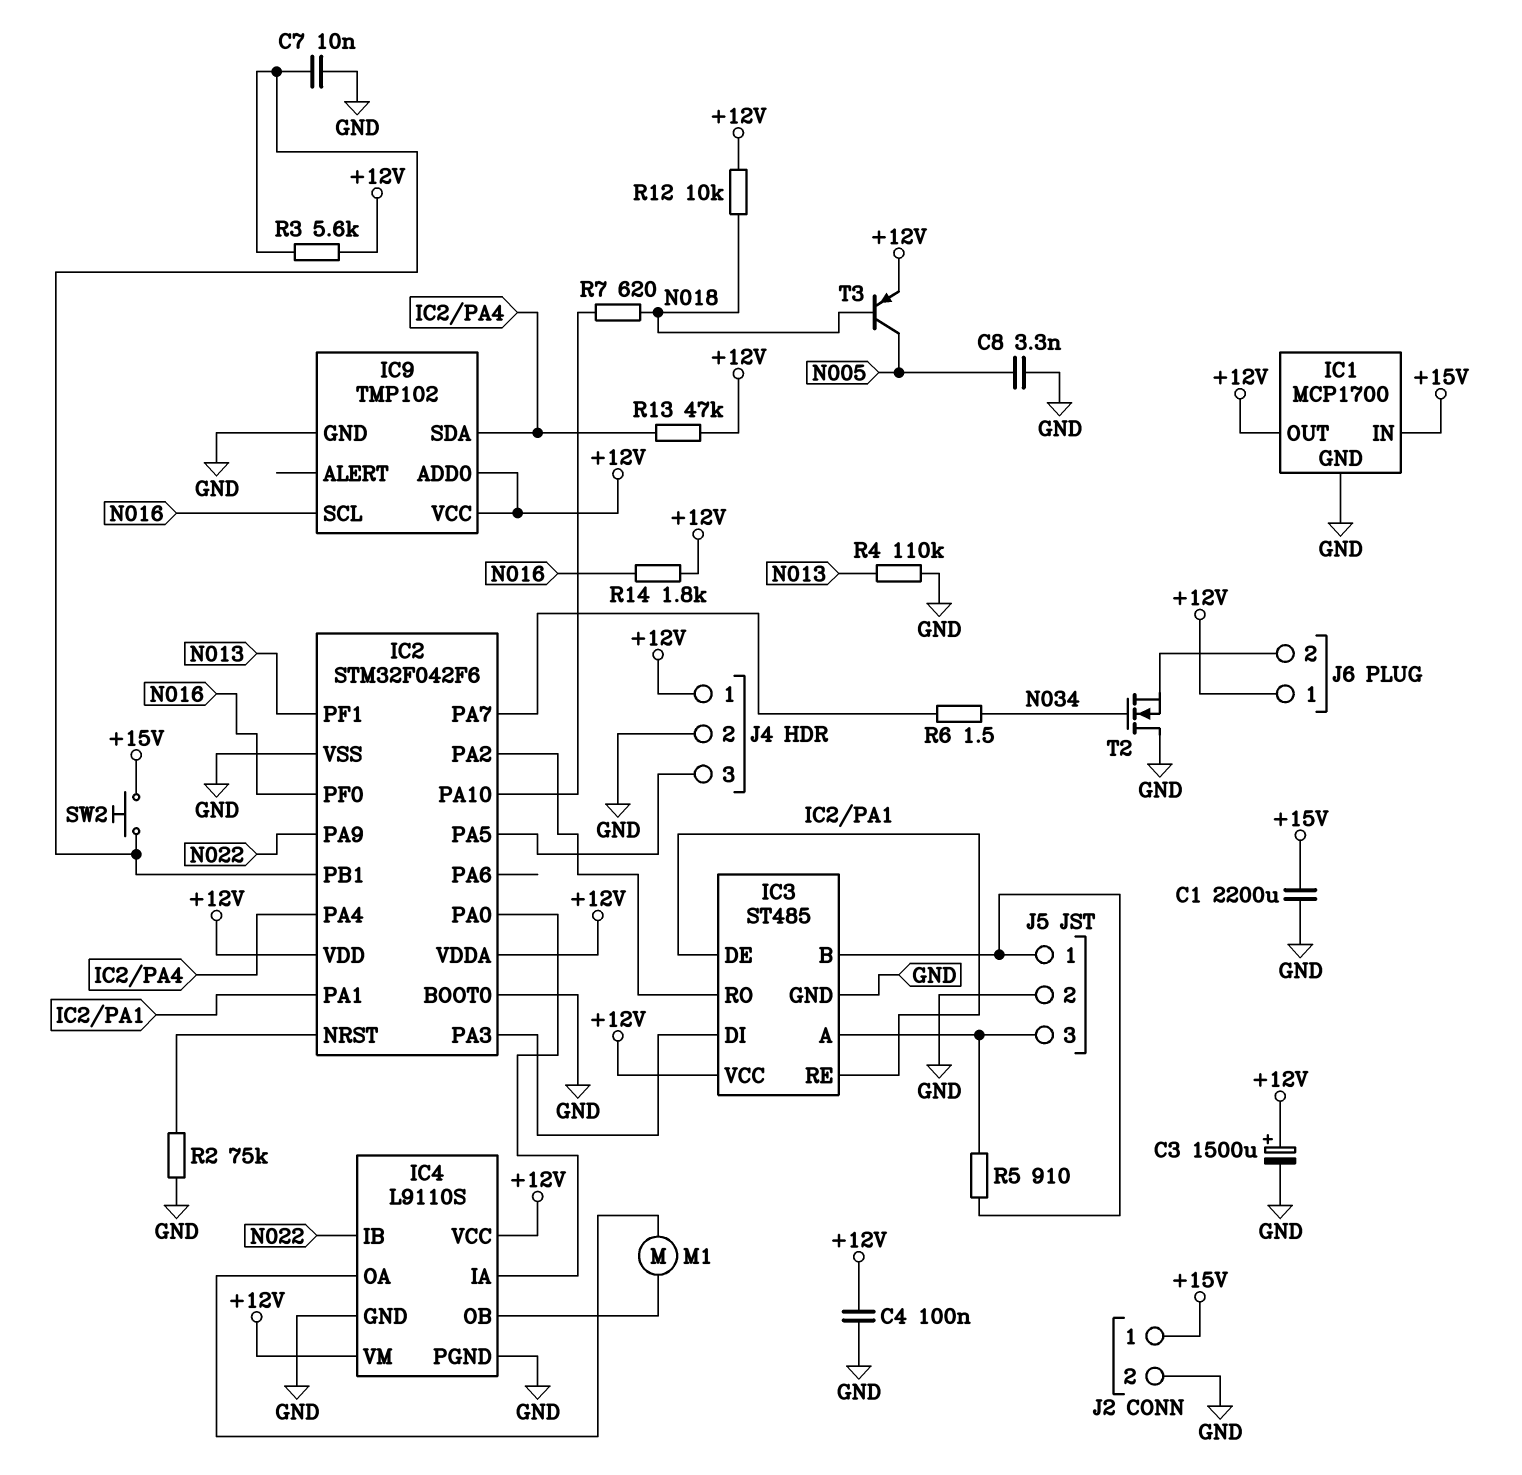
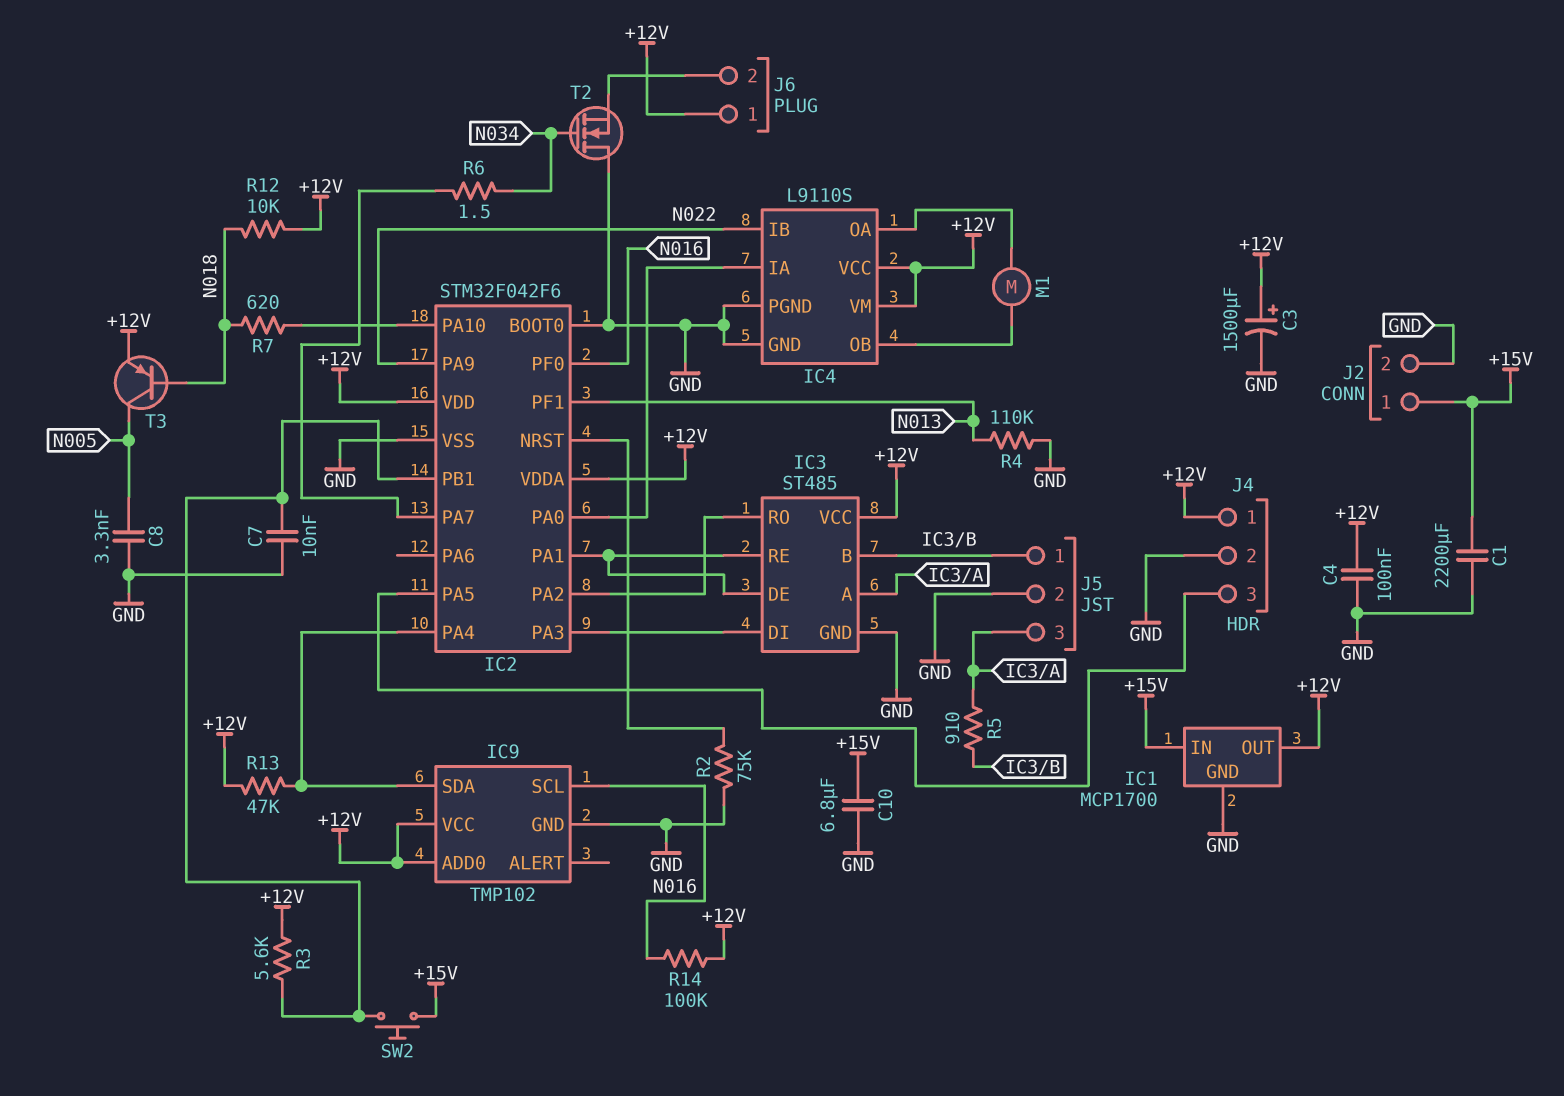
C10: none -> 6.8uF (+15V, GND)
R14: 1.8k (+12V, N016) -> 100k (+12V, N016)

